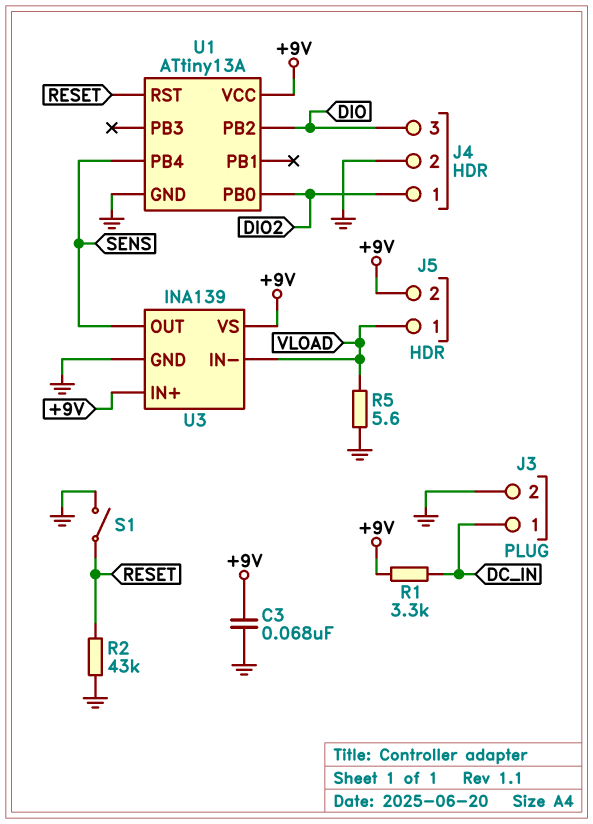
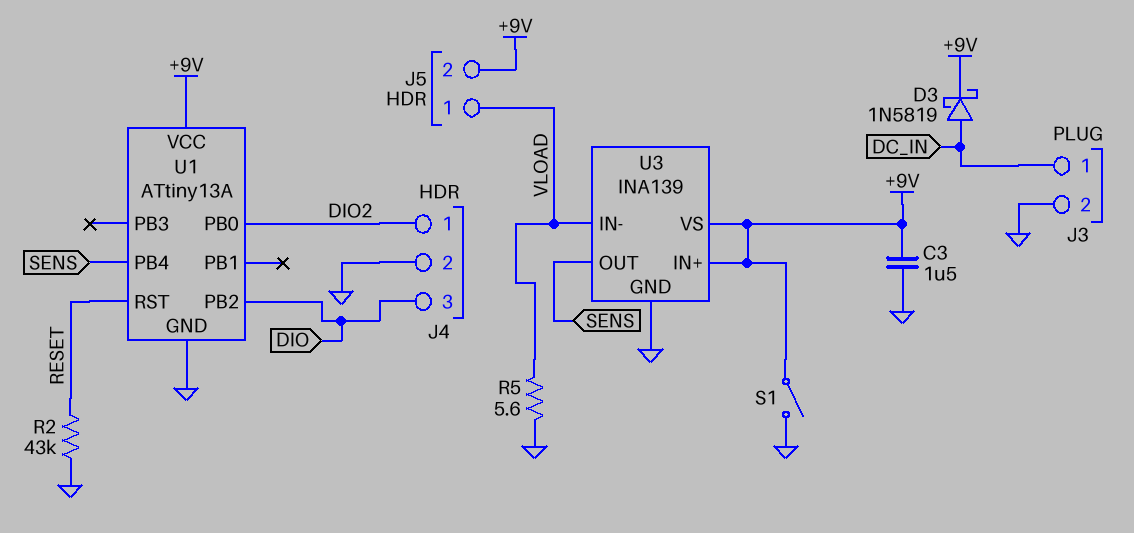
C3: 68nF (+9V, GND) -> 1.5uF (+9V, GND)
D3: none -> schottky 1N5819 (A DC_IN, K +9V)
R1: 3.3k (+9V, DC_IN) -> none
S1: switch (GND, RESET) -> switch (+9V, GND)

